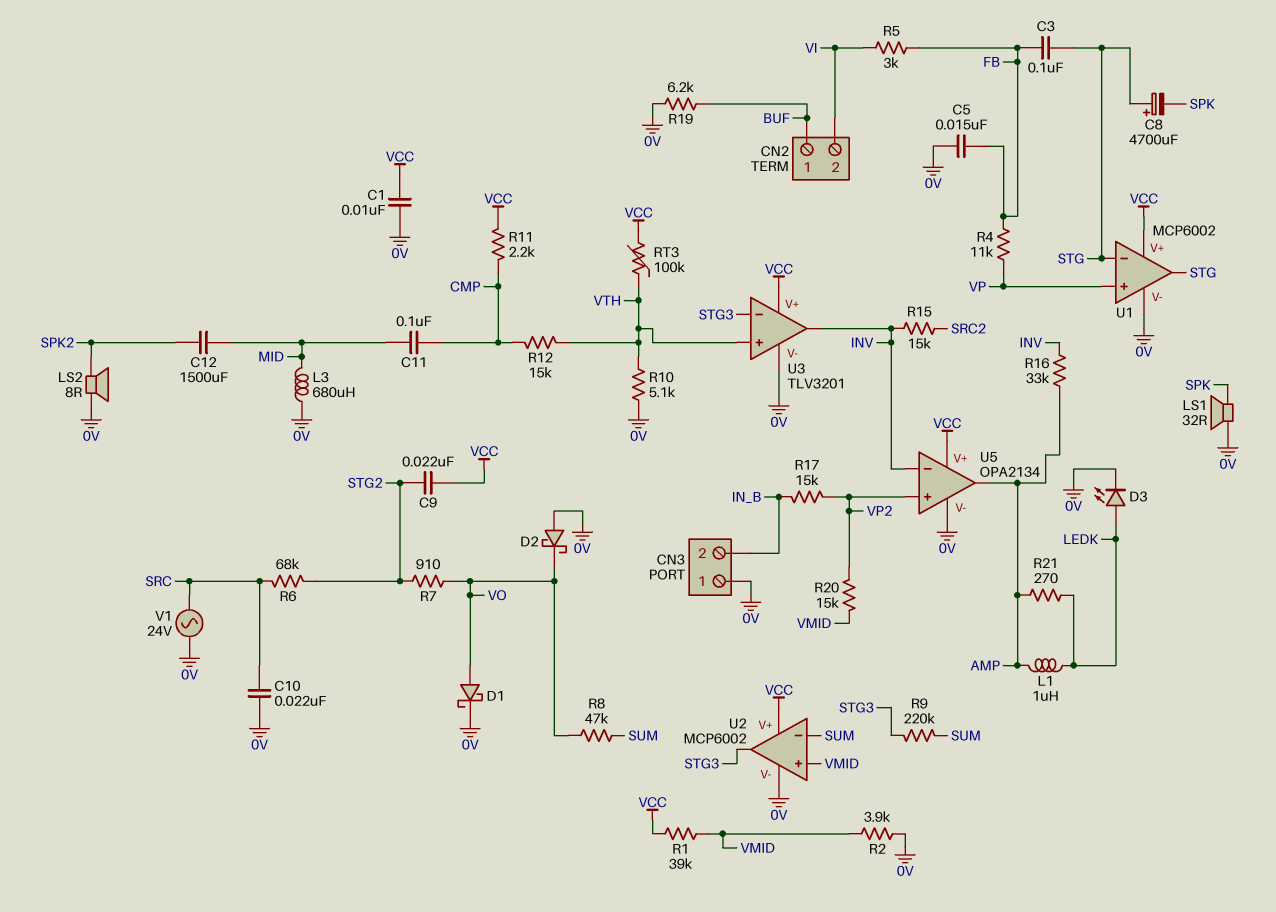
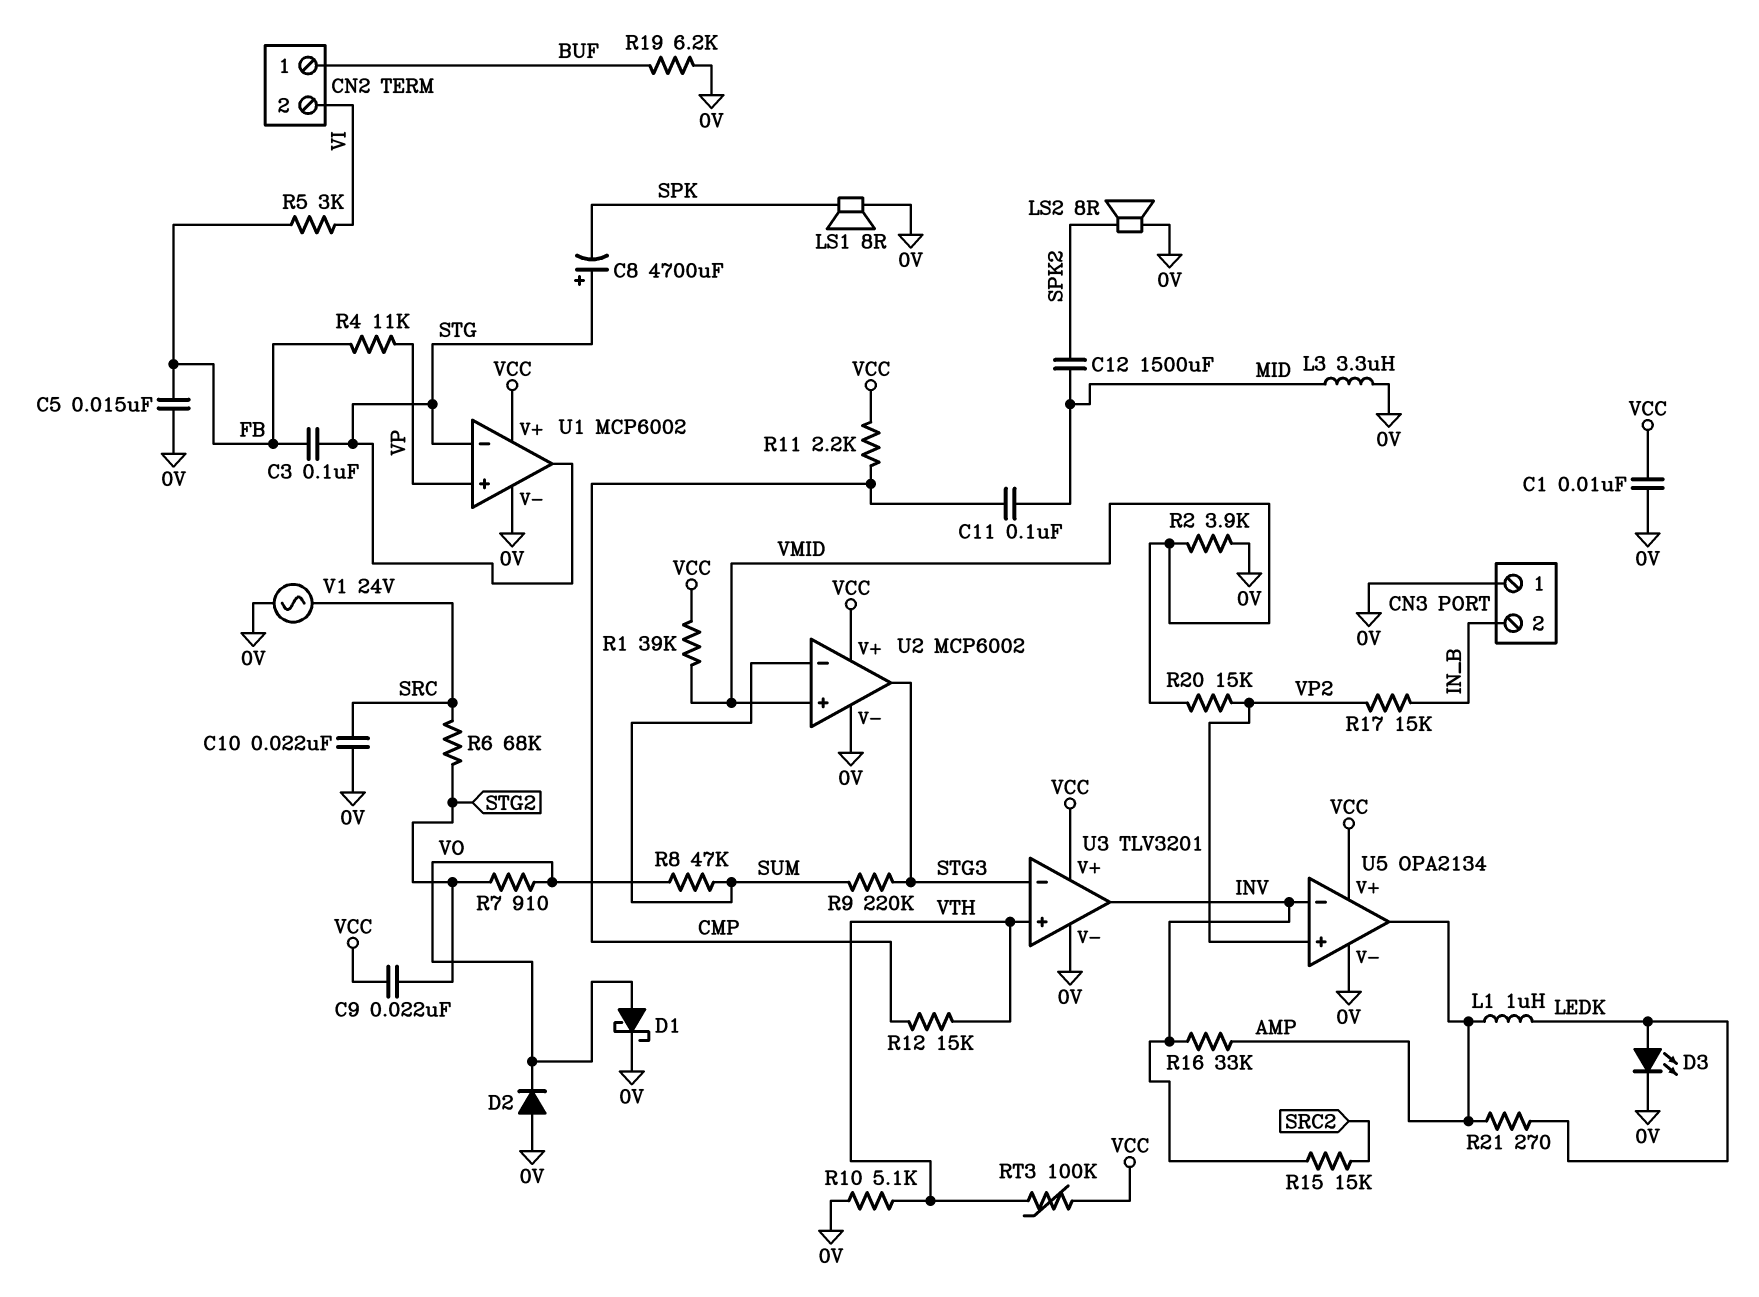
D2: schottky (A 0V, K VO) -> diode (A 0V, K VO)
L3: 680uH (0V, MID) -> 3.3uH (0V, MID)
LS1: speaker 32R (0V, SPK) -> speaker 8R (0V, SPK)

